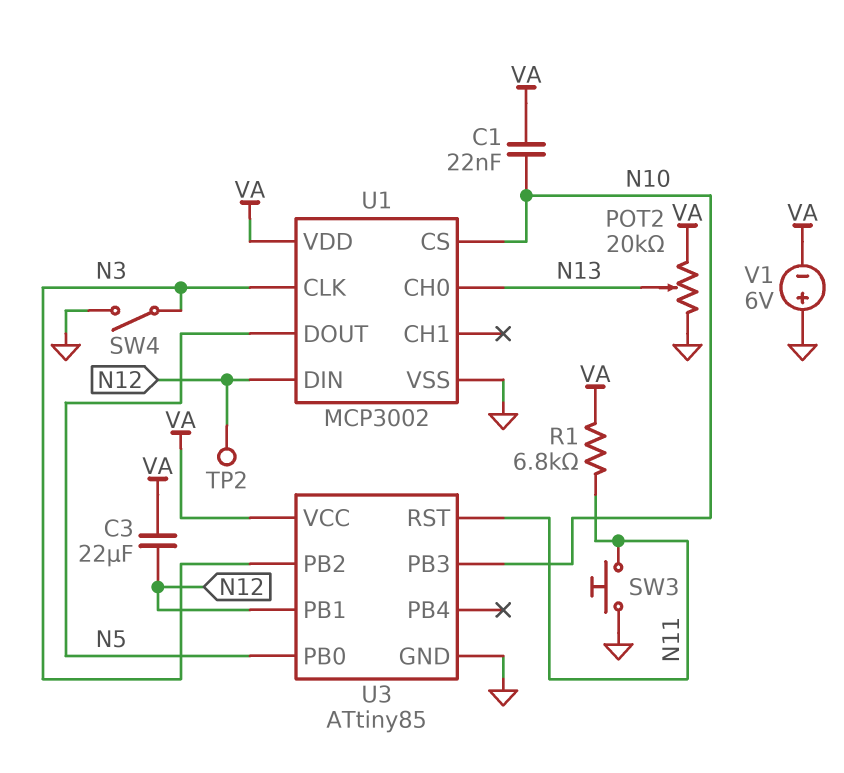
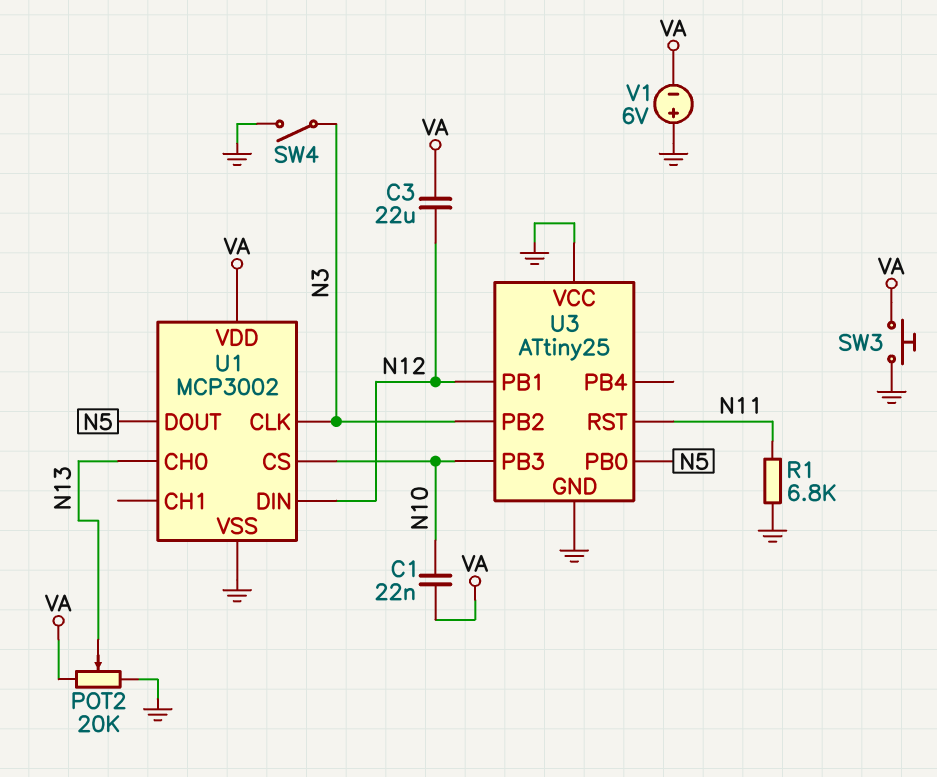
R1: 6.8k (N11, VA) -> 6.8k (GND, N11)
SW3: button (GND, N11) -> button (GND, VA)
TP2: test point (N12) -> none
U3: ATtiny85 -> ATtiny25
U3 pin VCC: VA -> GND

